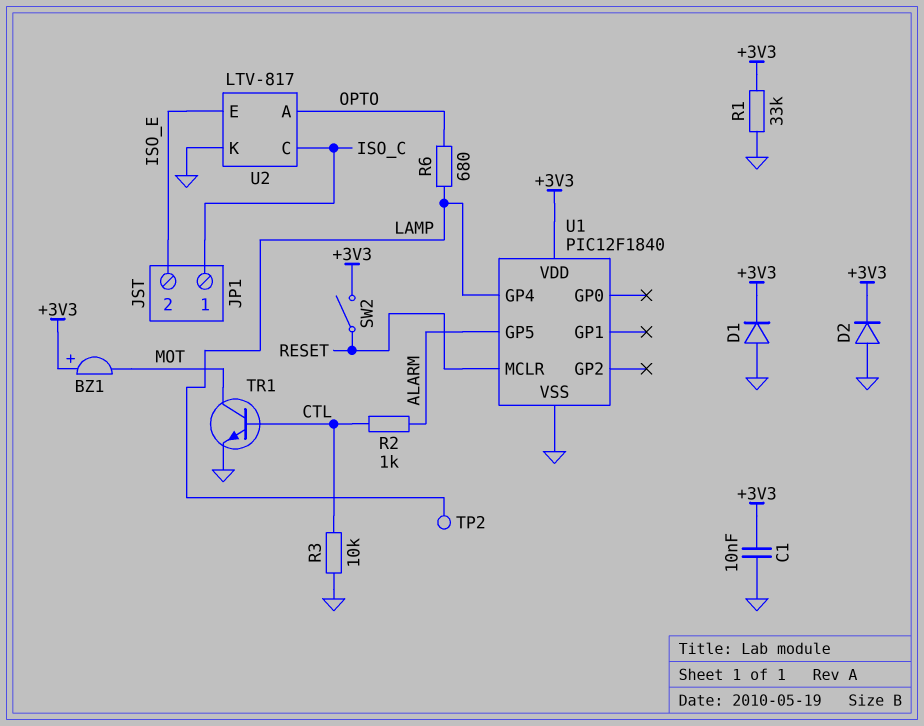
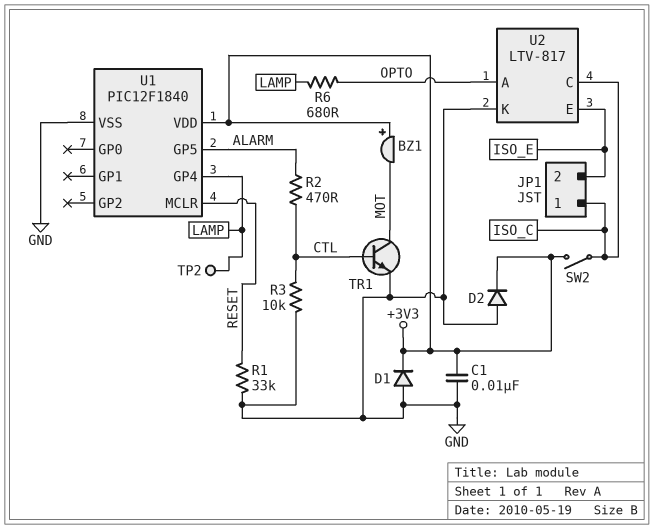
R1: 33k (+3V3, GND) -> 33k (GND, RESET)
R2: 1k (ALARM, CTL) -> 470 (ALARM, CTL)
SW2: switch (+3V3, RESET) -> switch (+3V3, ISO_C)

